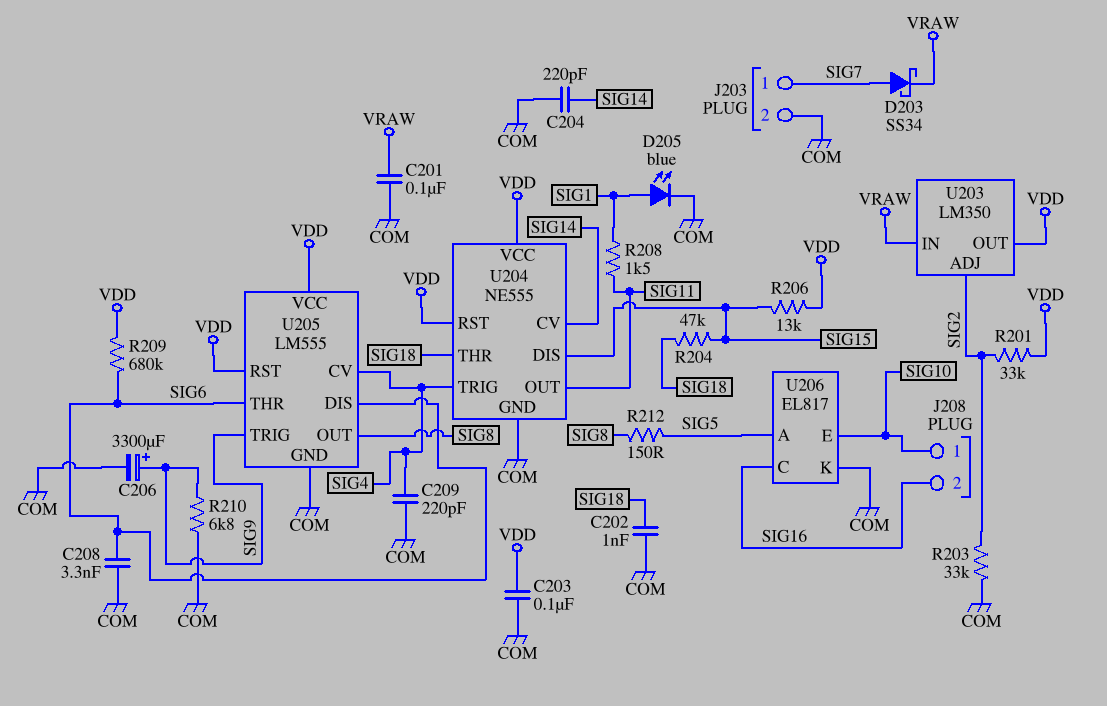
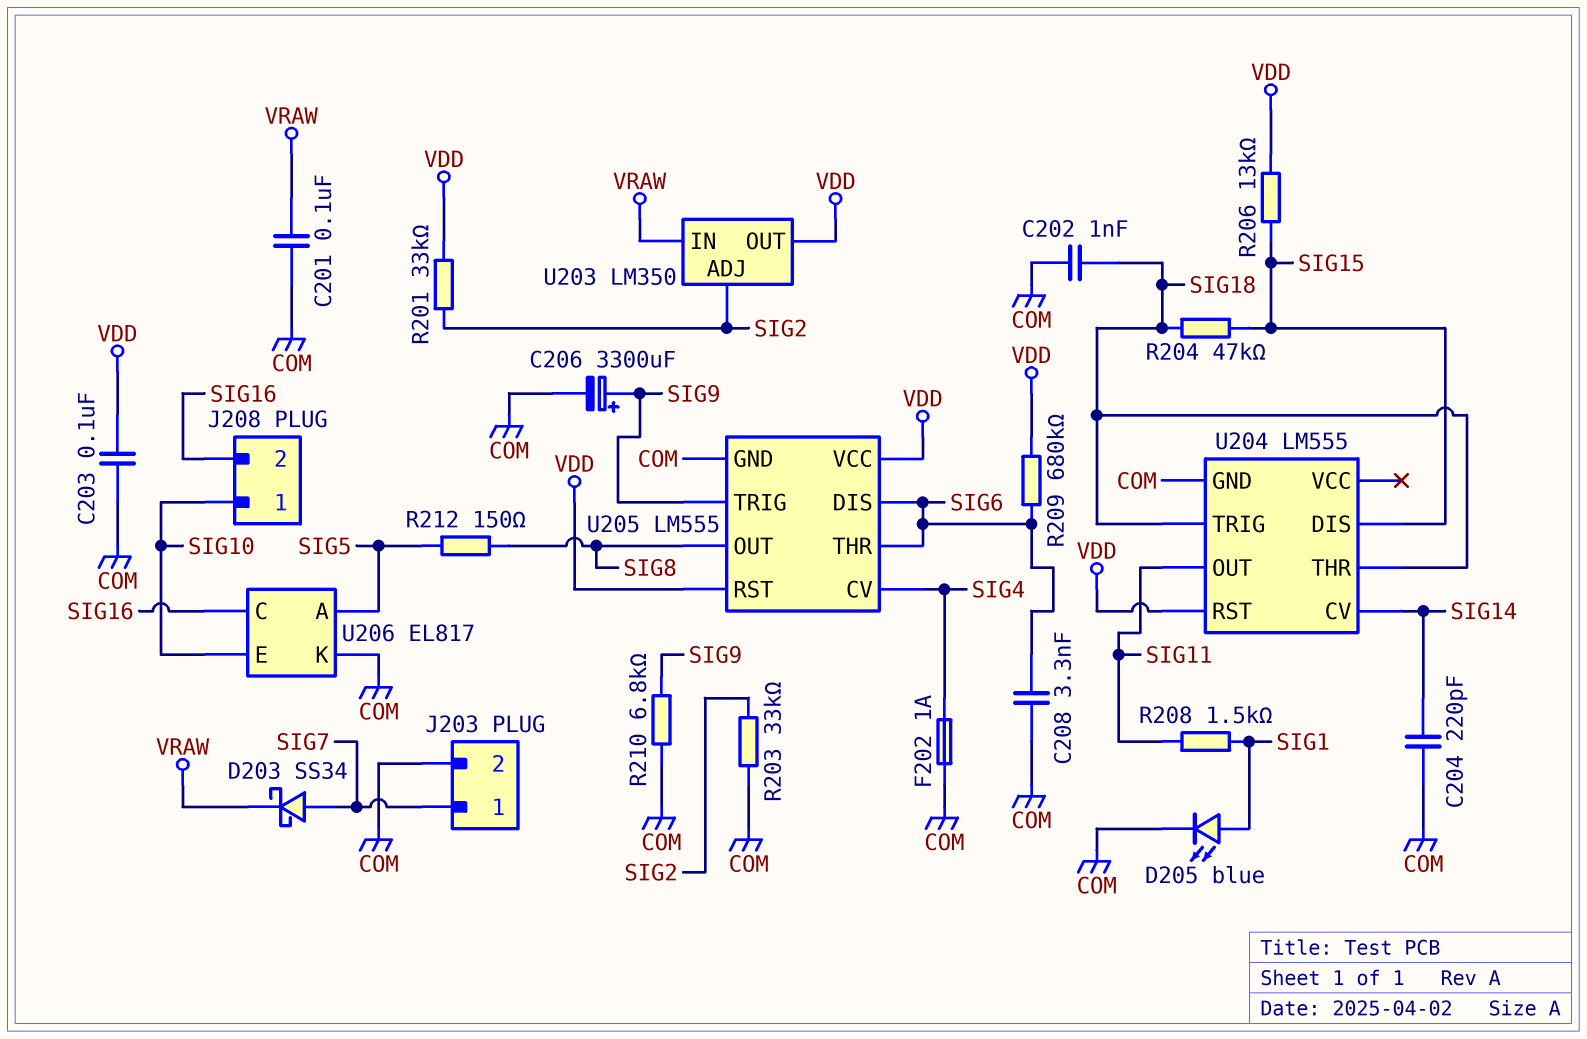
C209: 220pF (COM, SIG4) -> none
F202: none -> 1A (COM, SIG4)
U204: NE555 -> LM555
U204 pin TRIG: SIG4 -> SIG18
U204 pin VCC: VDD -> none

